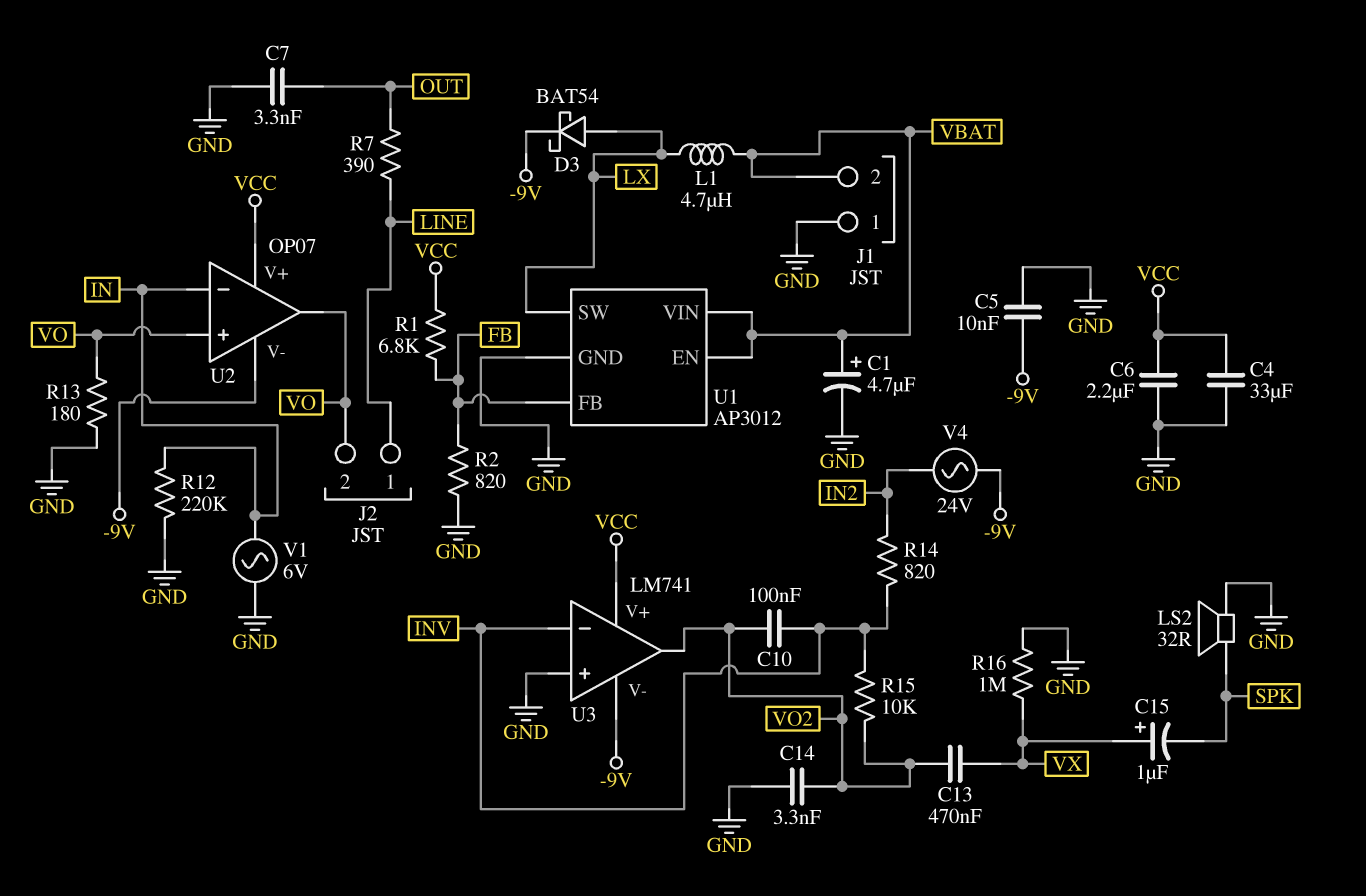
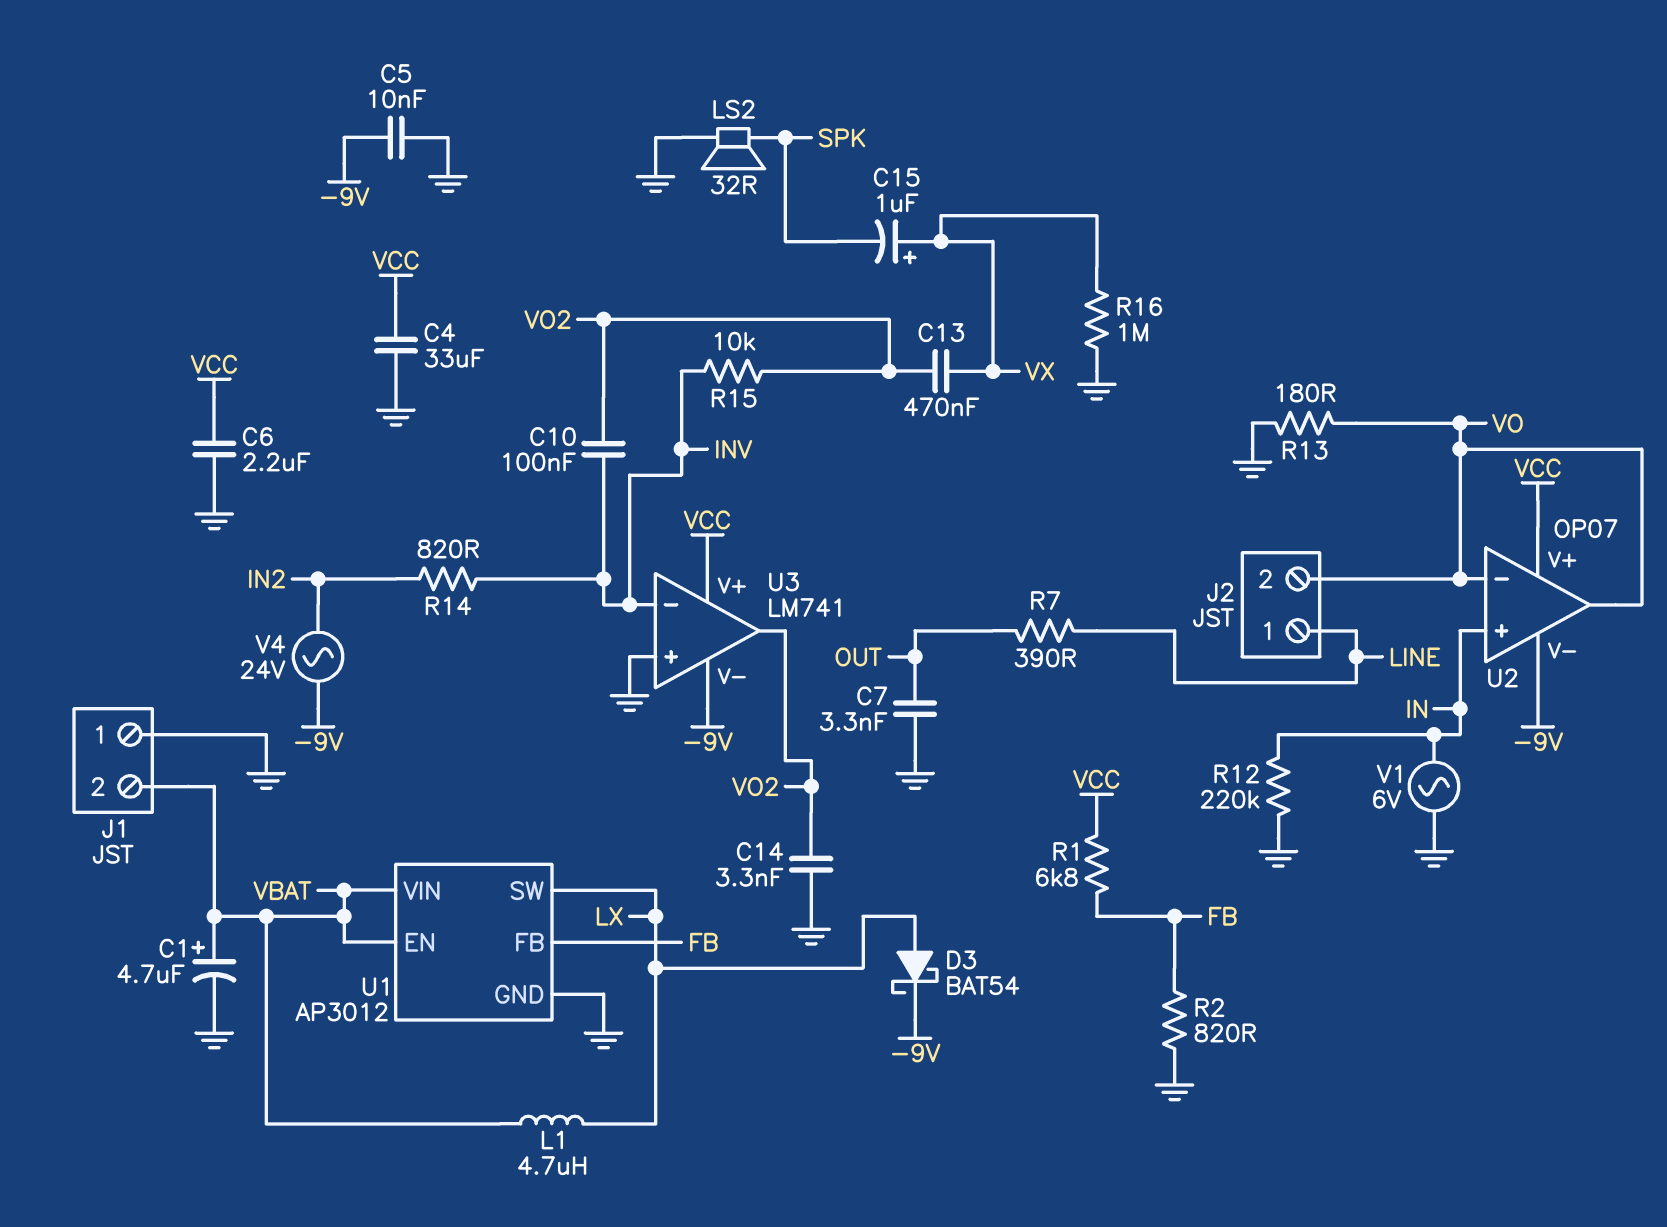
U2 pin in+: VO -> IN
U2 pin in-: IN -> VO

